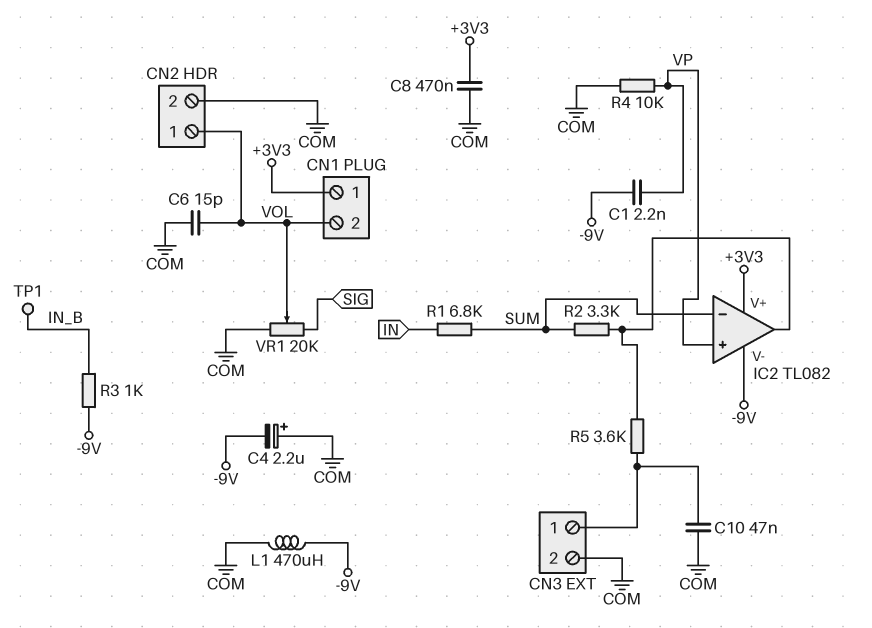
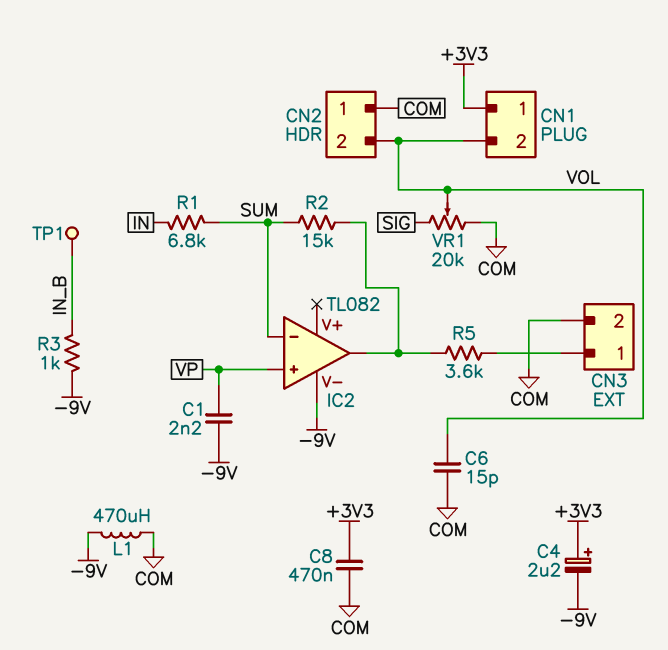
C4: 2.2uF (plus COM, minus -9V) -> 2.2uF (plus +3V3, minus -9V)
C10: 47nF (CN3/1, COM) -> none
CN2 pin 1: VOL -> COM
CN2 pin 2: COM -> VOL
IC2 pin V+: +3V3 -> none
R2: 3.3k (IC2/out, SUM) -> 15k (IC2/out, SUM)
R4: 10k (COM, VP) -> none

